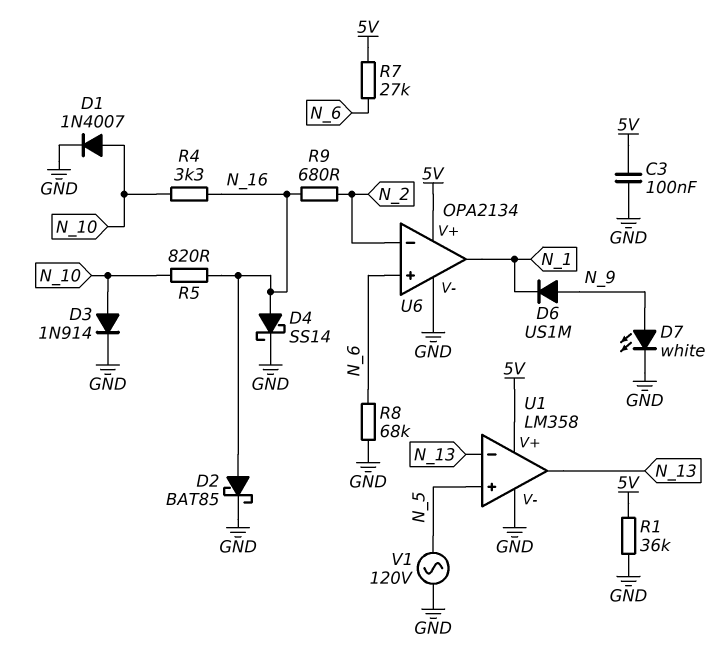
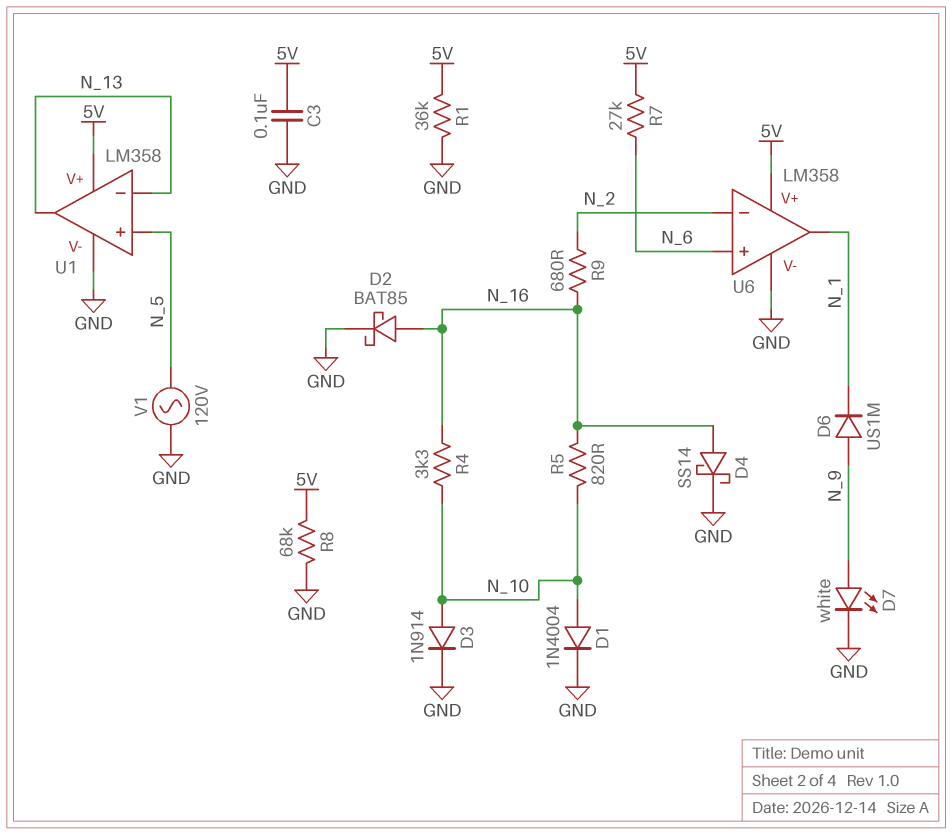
D1: diode 1N4007 (A N_10, K GND) -> diode 1N4004 (A N_10, K GND)
R8: 68k (GND, N_6) -> 68k (5V, GND)
U6: OPA2134 -> LM358

